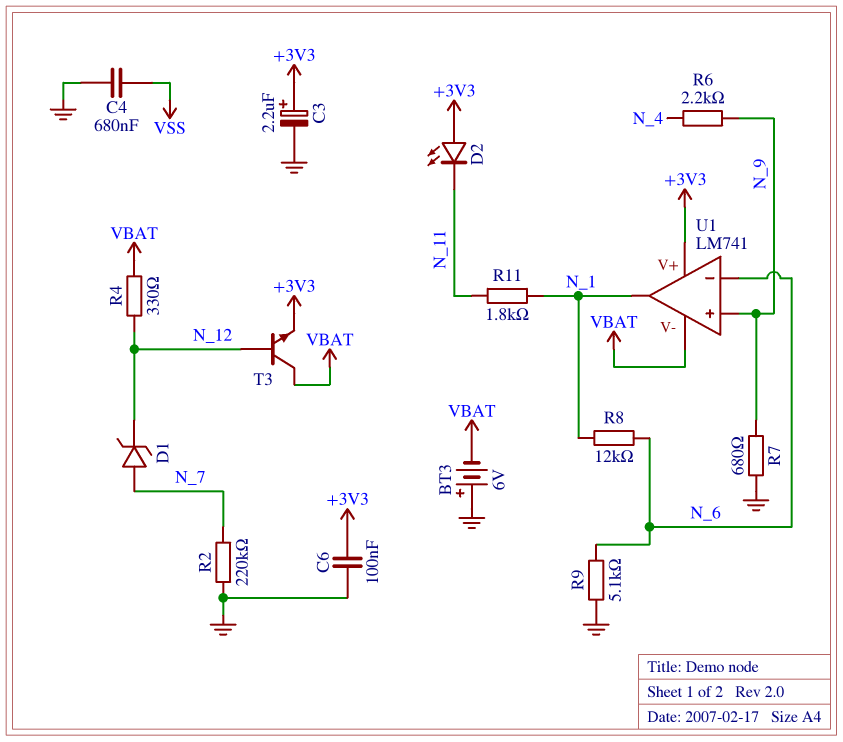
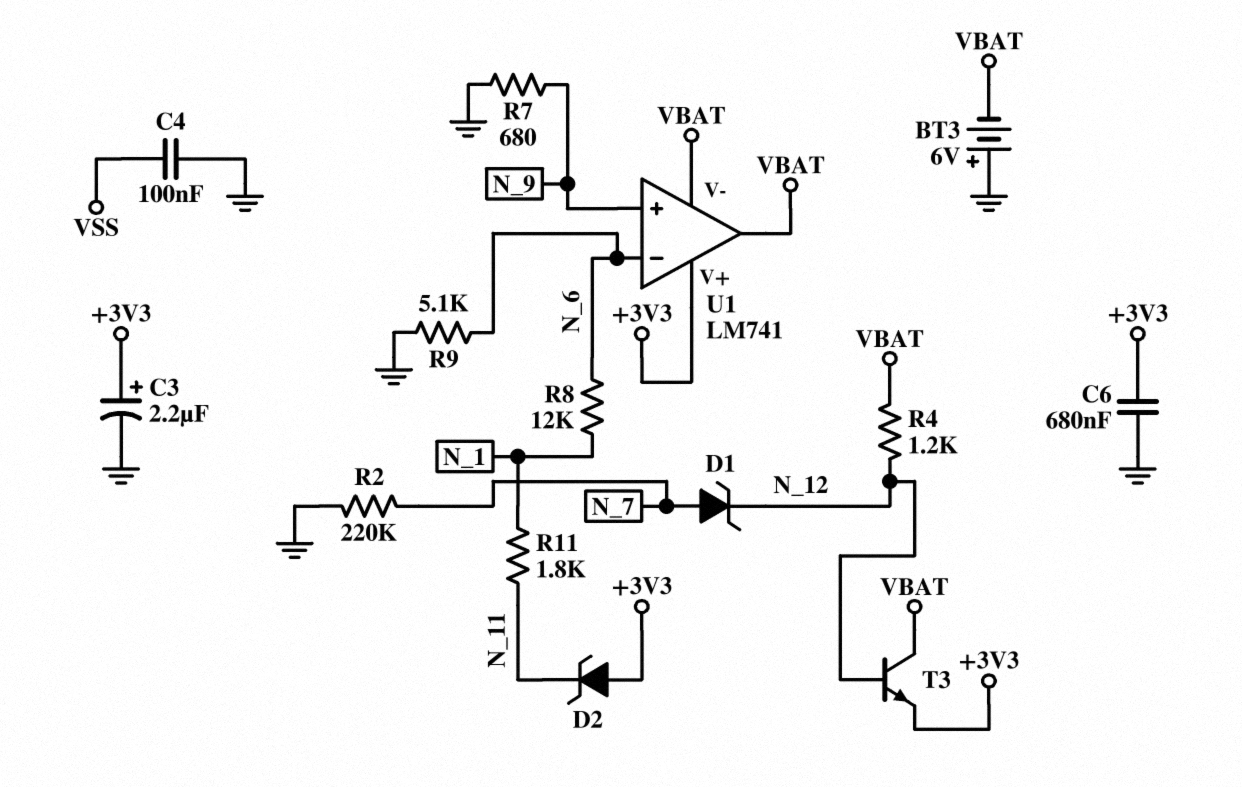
C4: 680nF (GND, VSS) -> 100nF (GND, VSS)
C6: 100nF (+3V3, GND) -> 680nF (+3V3, GND)
D2: LED (A +3V3, K N_11) -> zener (A +3V3, K N_11)
R4: 330 (N_12, VBAT) -> 1.2k (N_12, VBAT)
R6: 2.2k (N_4, N_9) -> none
U1 pin out: N_1 -> VBAT

